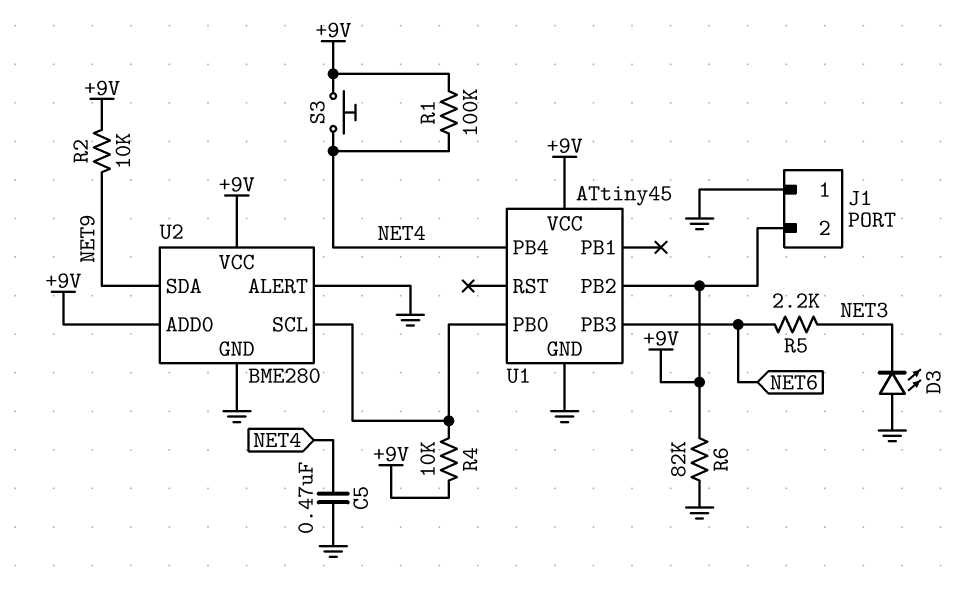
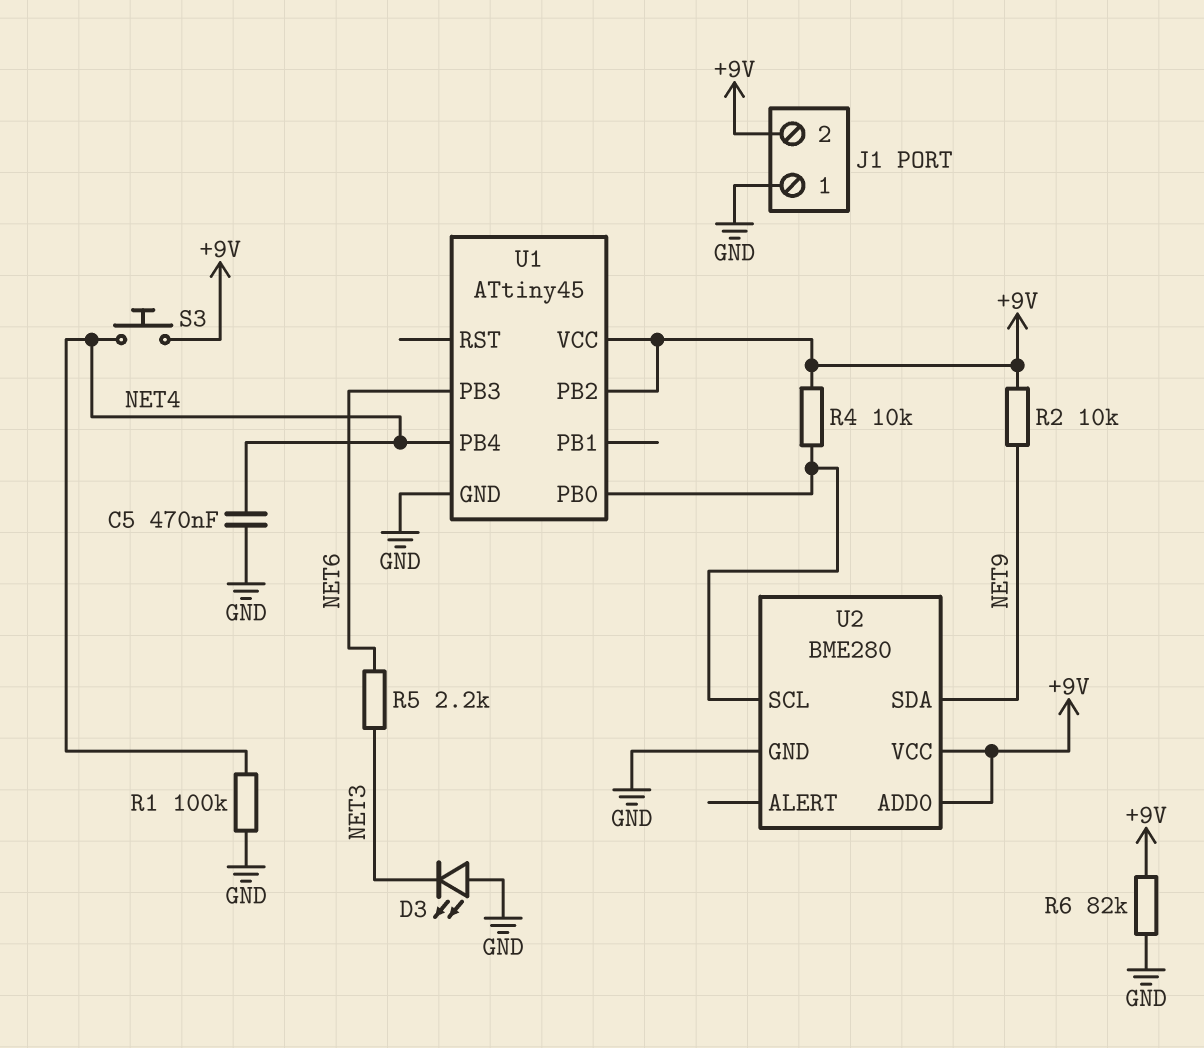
R1: 100k (+9V, NET4) -> 100k (GND, NET4)
U2 pin ALERT: GND -> none

